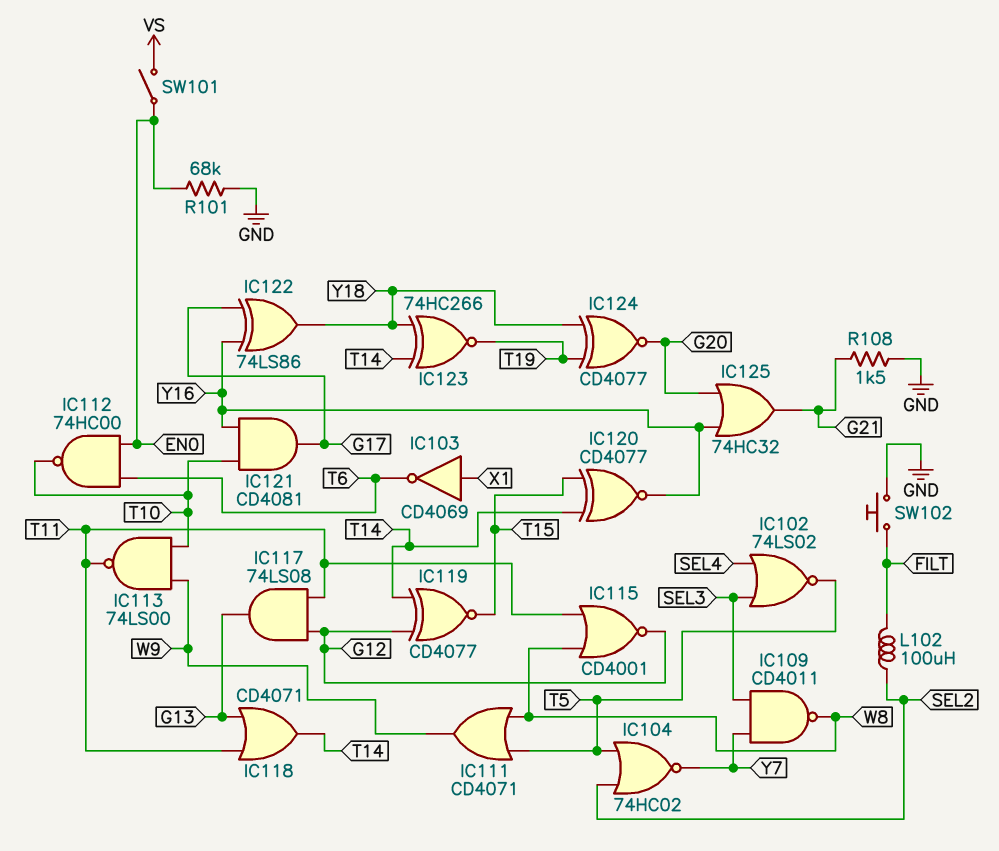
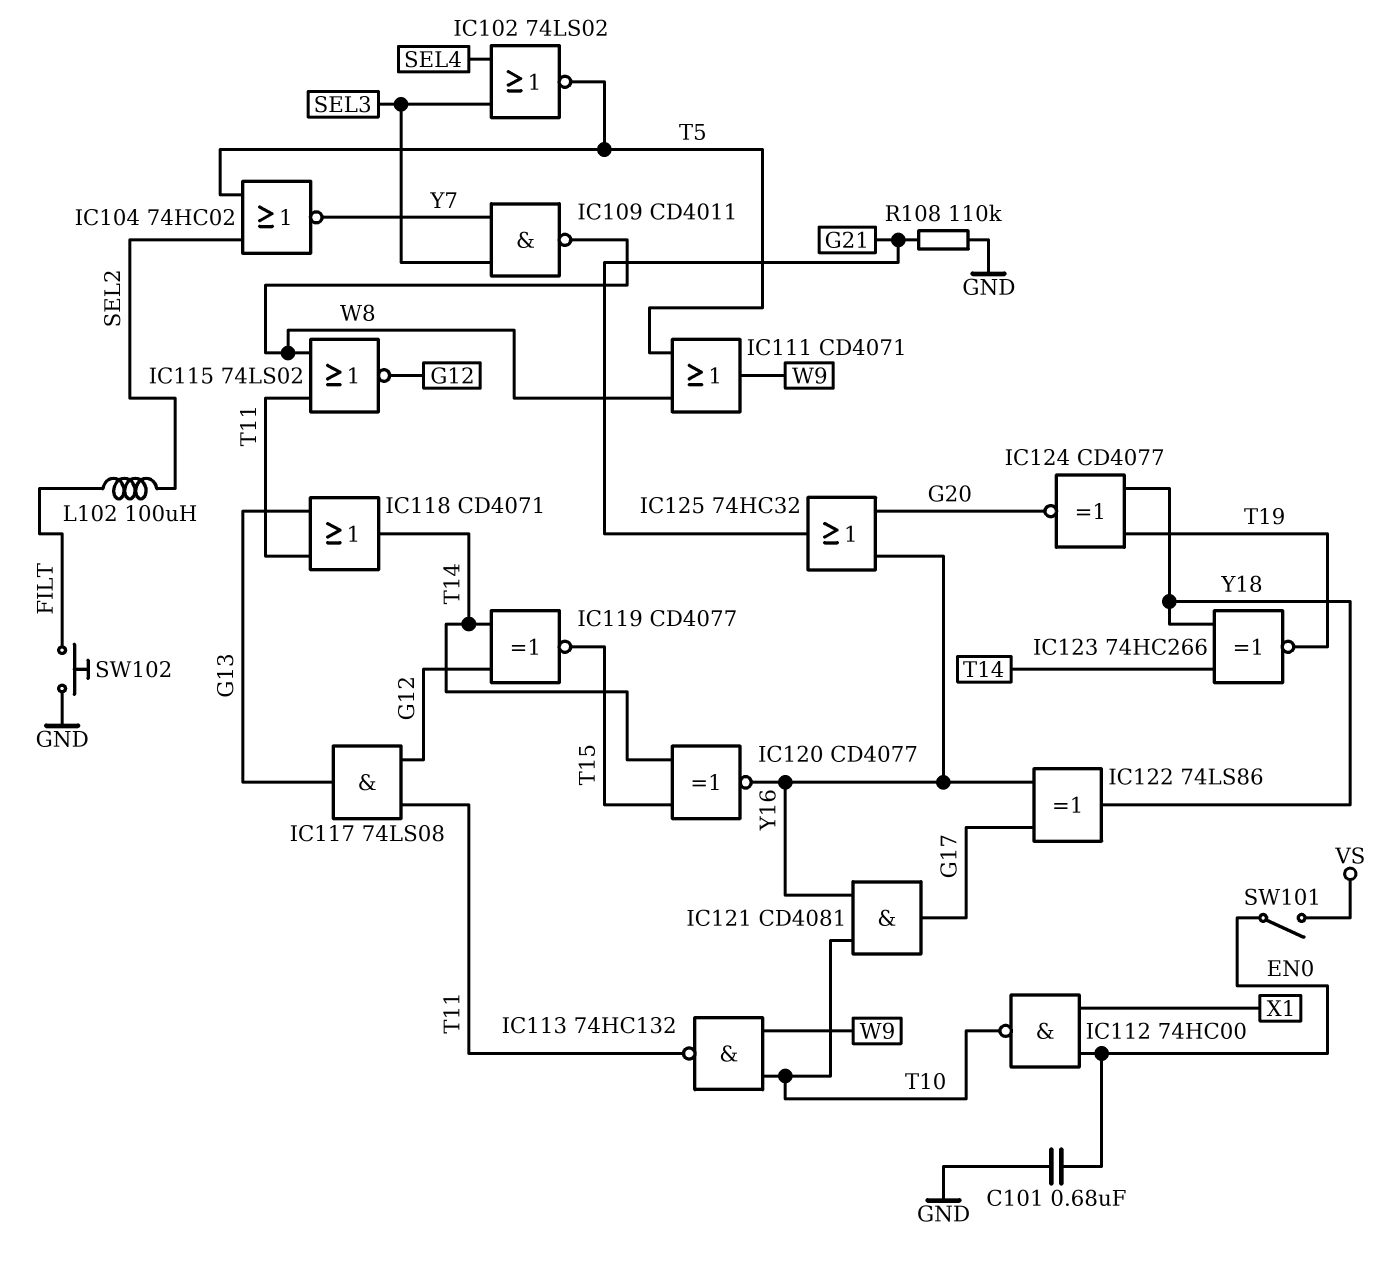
C101: none -> 680nF (EN0, GND)
IC103: NOT CD4069 (in X1, out T6) -> none
IC112: NAND 74HC00 (in EN0, in T6, out T10) -> NAND 74HC00 (in EN0, in X1, out T10)
IC113: NAND 74LS00 (in T10, in W9, out T11) -> NAND 74HC132 (in T10, in W9, out T11)
IC115: NOR CD4001 (in T11, in W8, out G12) -> NOR 74LS02 (in T11, in W8, out G12)
R101: 68k (EN0, GND) -> none
R108: 1.5k (G21, GND) -> 110k (G21, GND)

